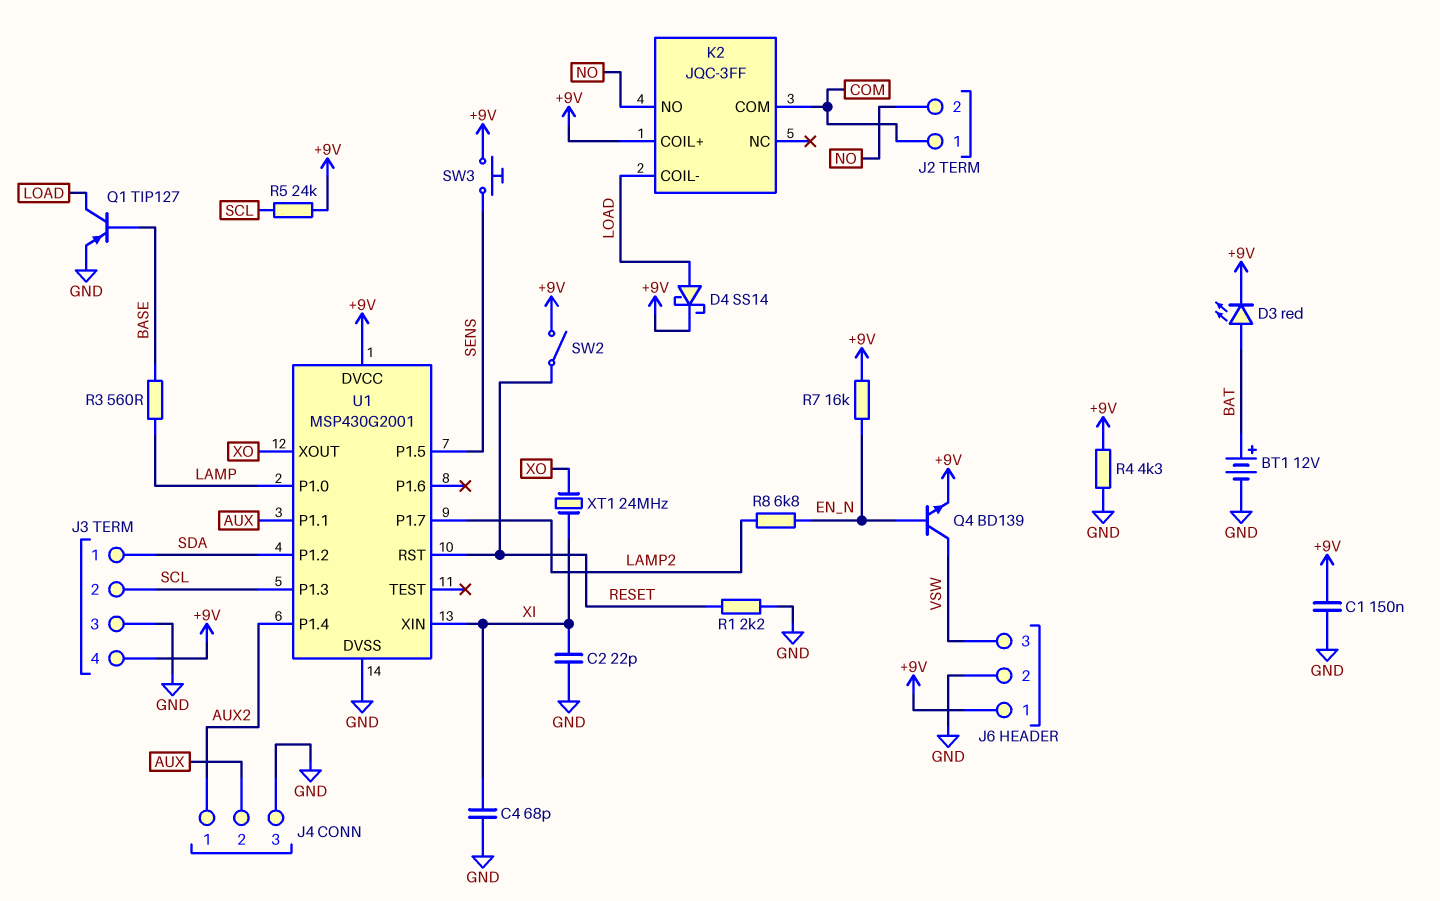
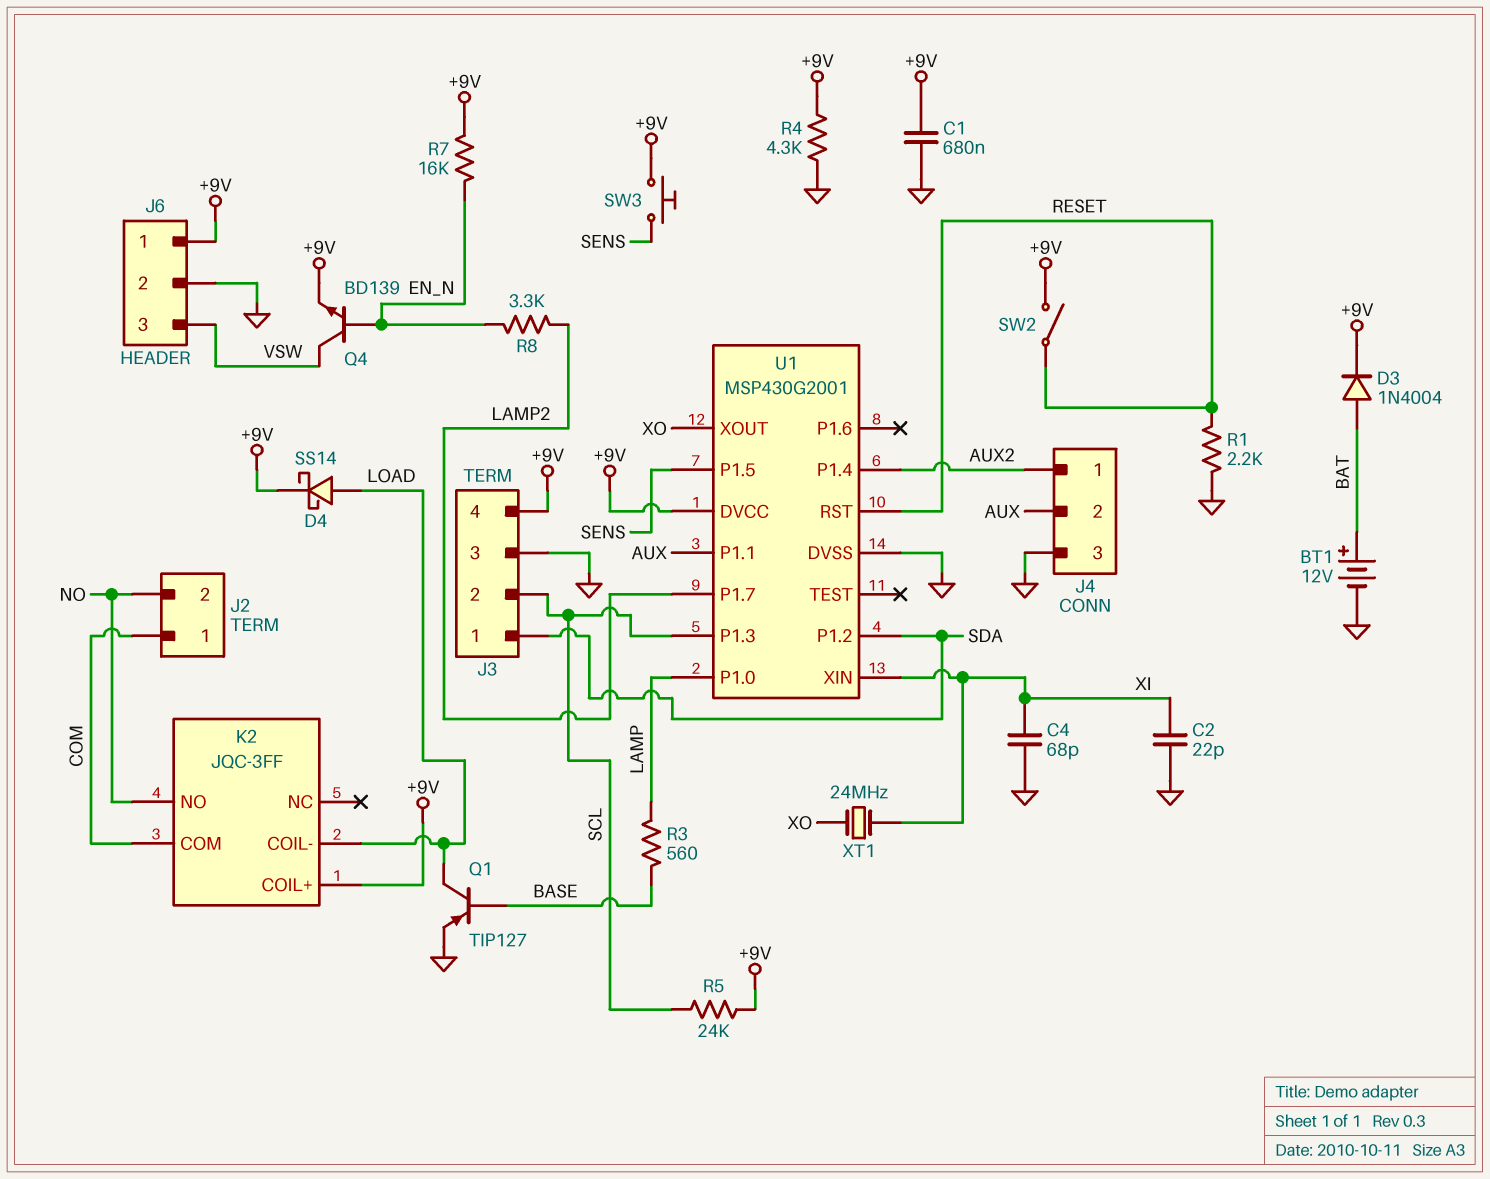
C1: 150nF (+9V, GND) -> 680nF (+9V, GND)
D3: LED red (A BAT, K +9V) -> diode 1N4004 (A BAT, K +9V)
R8: 6.8k (EN_N, LAMP2) -> 3.3k (EN_N, LAMP2)

